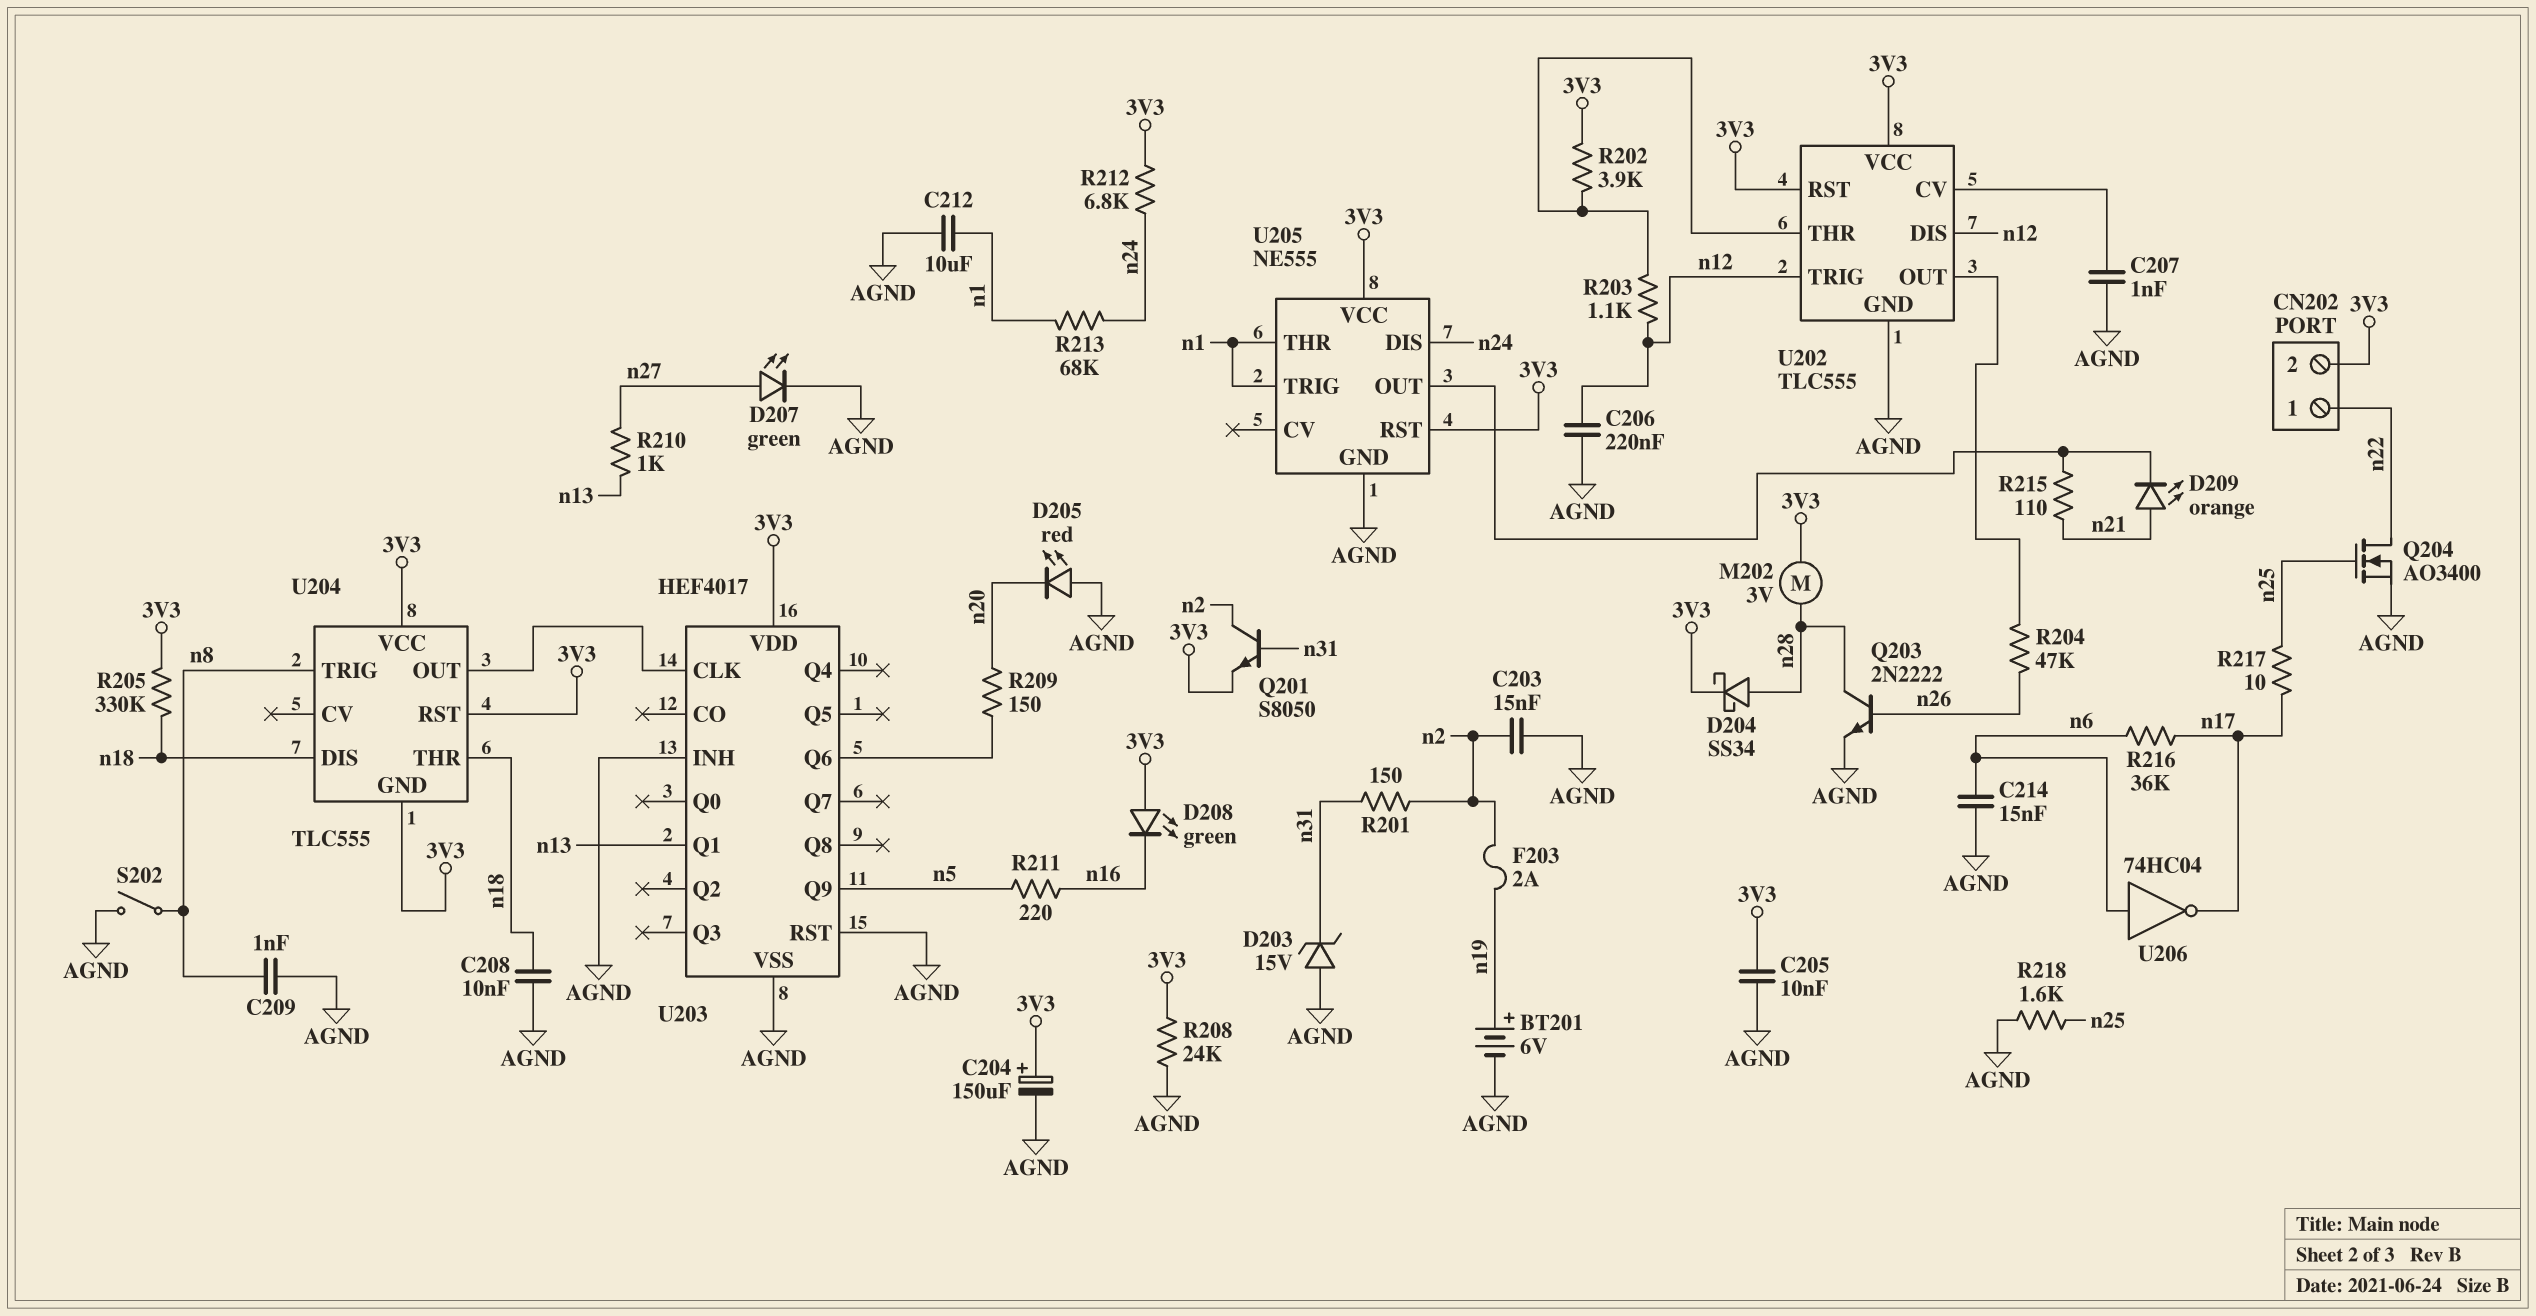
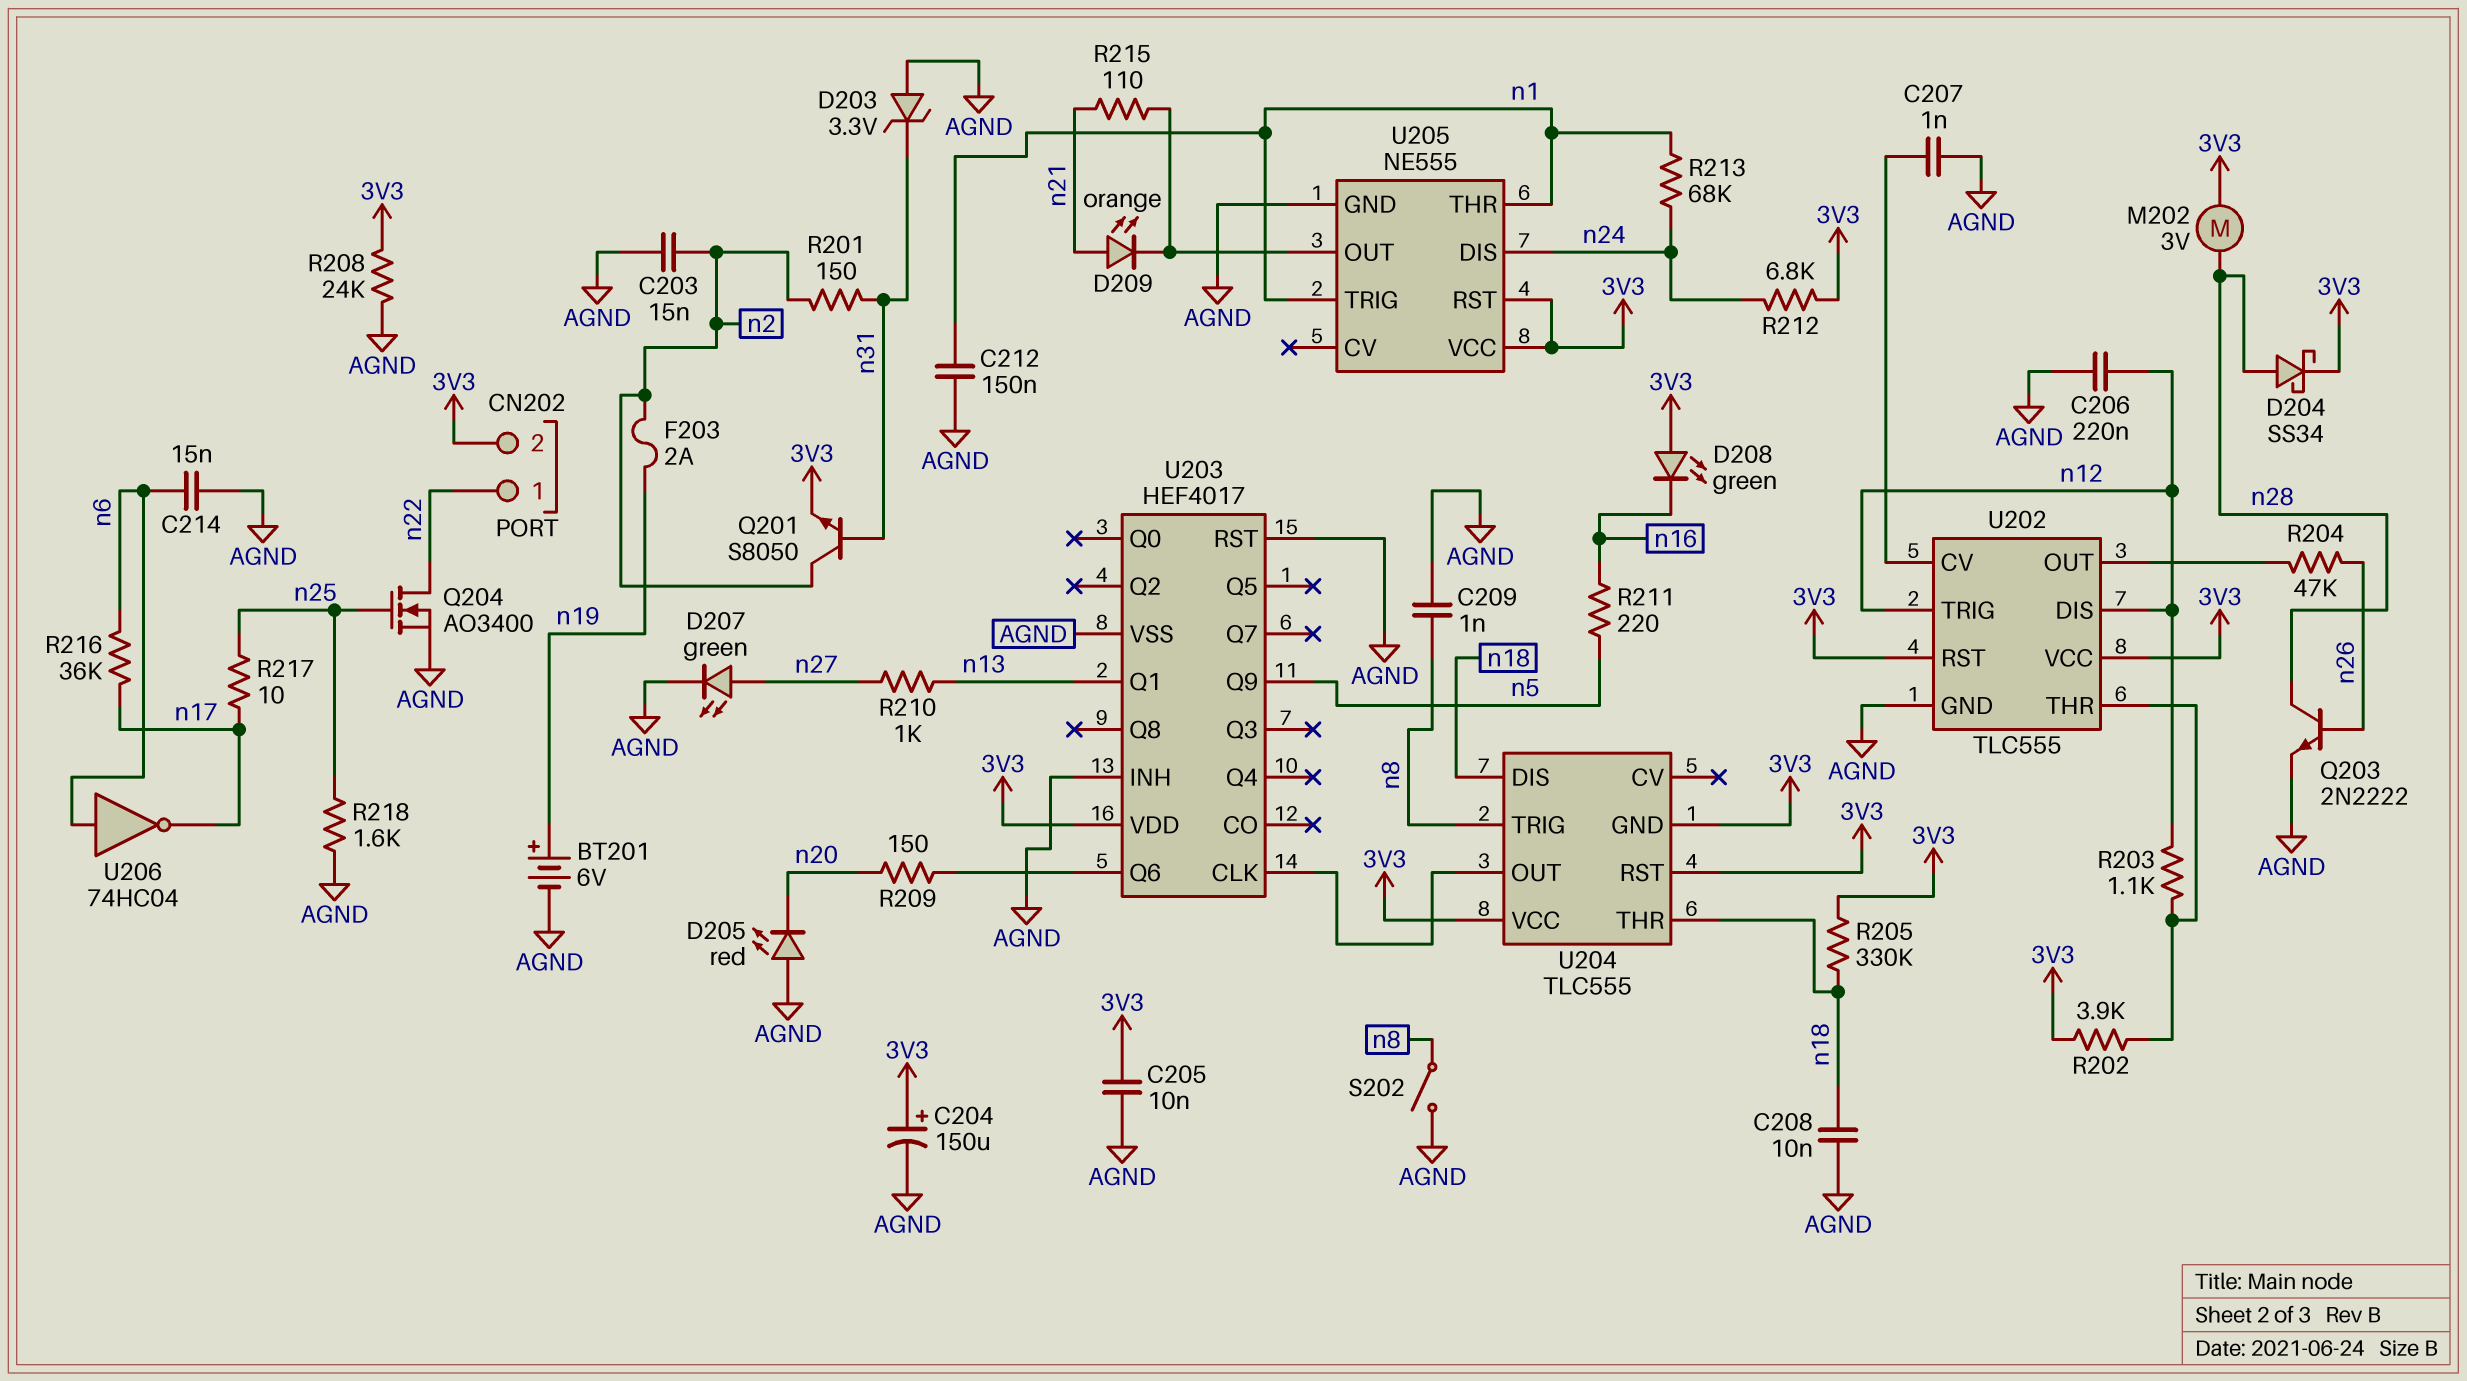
C212: 10uF (AGND, n1) -> 150nF (AGND, n1)
D203: zener 15V (A AGND, K n31) -> zener 3.3V (A AGND, K n31)

